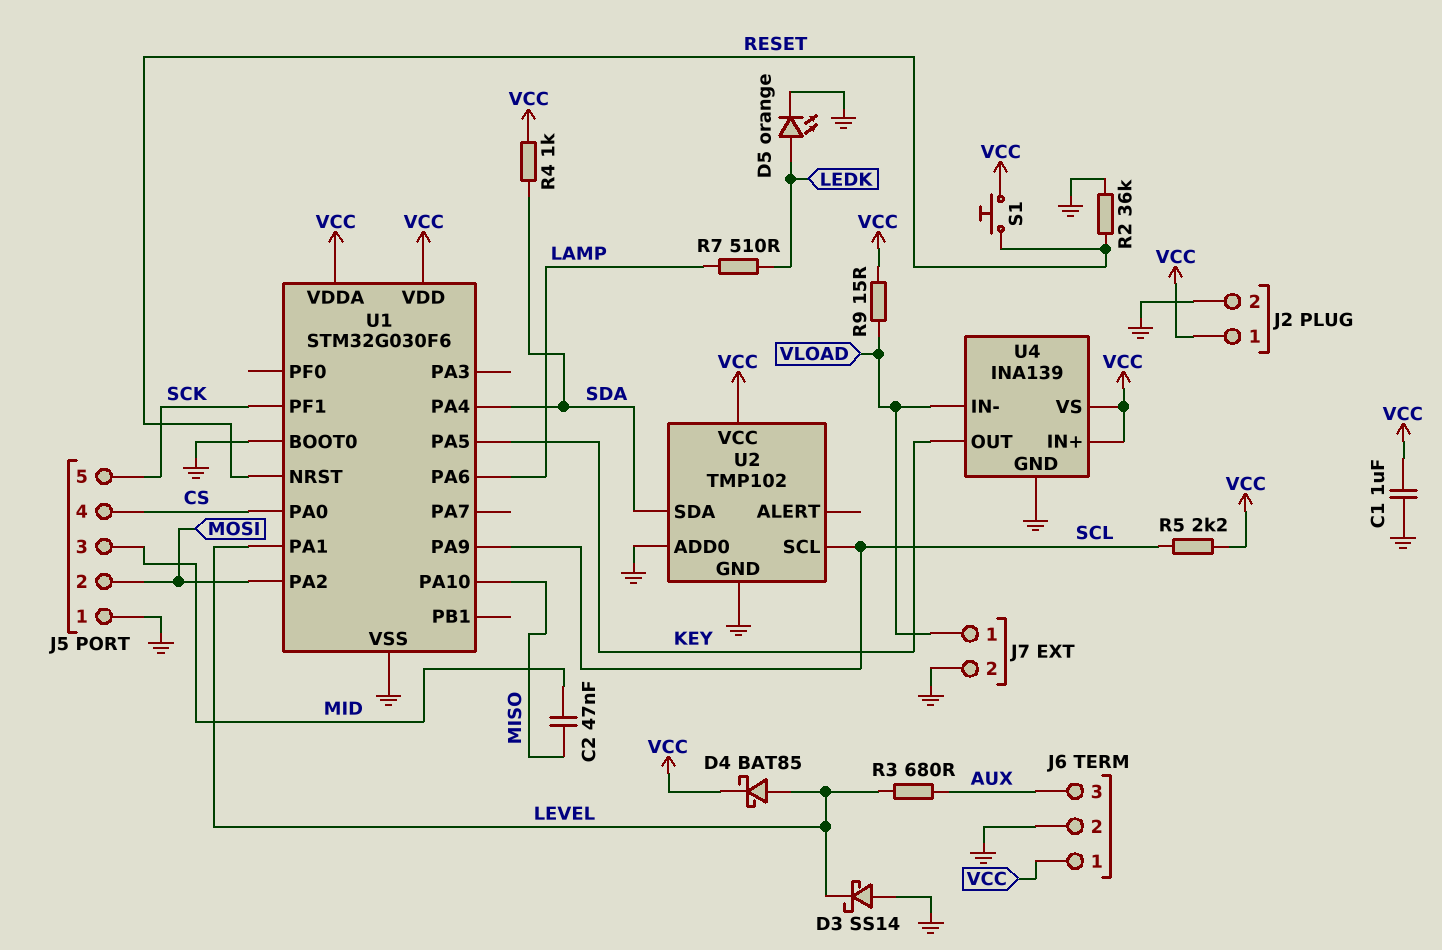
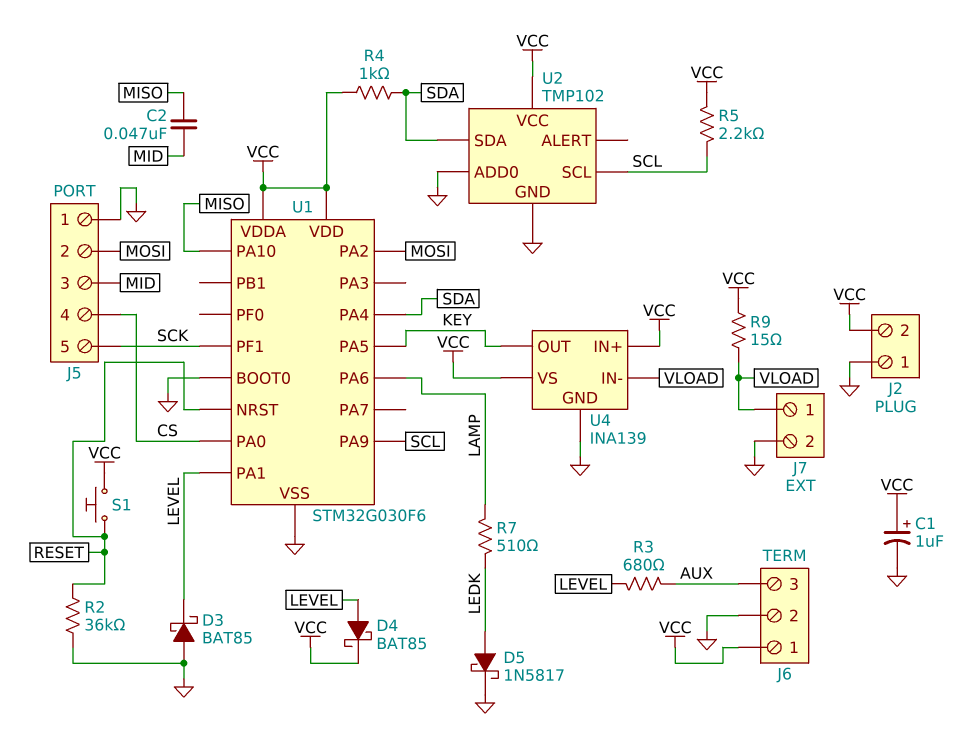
C1: 1uF (GND, VCC) -> 1uF (plus VCC, minus GND)
D3: schottky SS14 (A GND, K LEVEL) -> schottky BAT85 (A GND, K LEVEL)
D5: LED orange (A LEDK, K GND) -> schottky 1N5817 (A LEDK, K GND)
J2 pin 1: VCC -> GND
J2 pin 2: GND -> VCC

